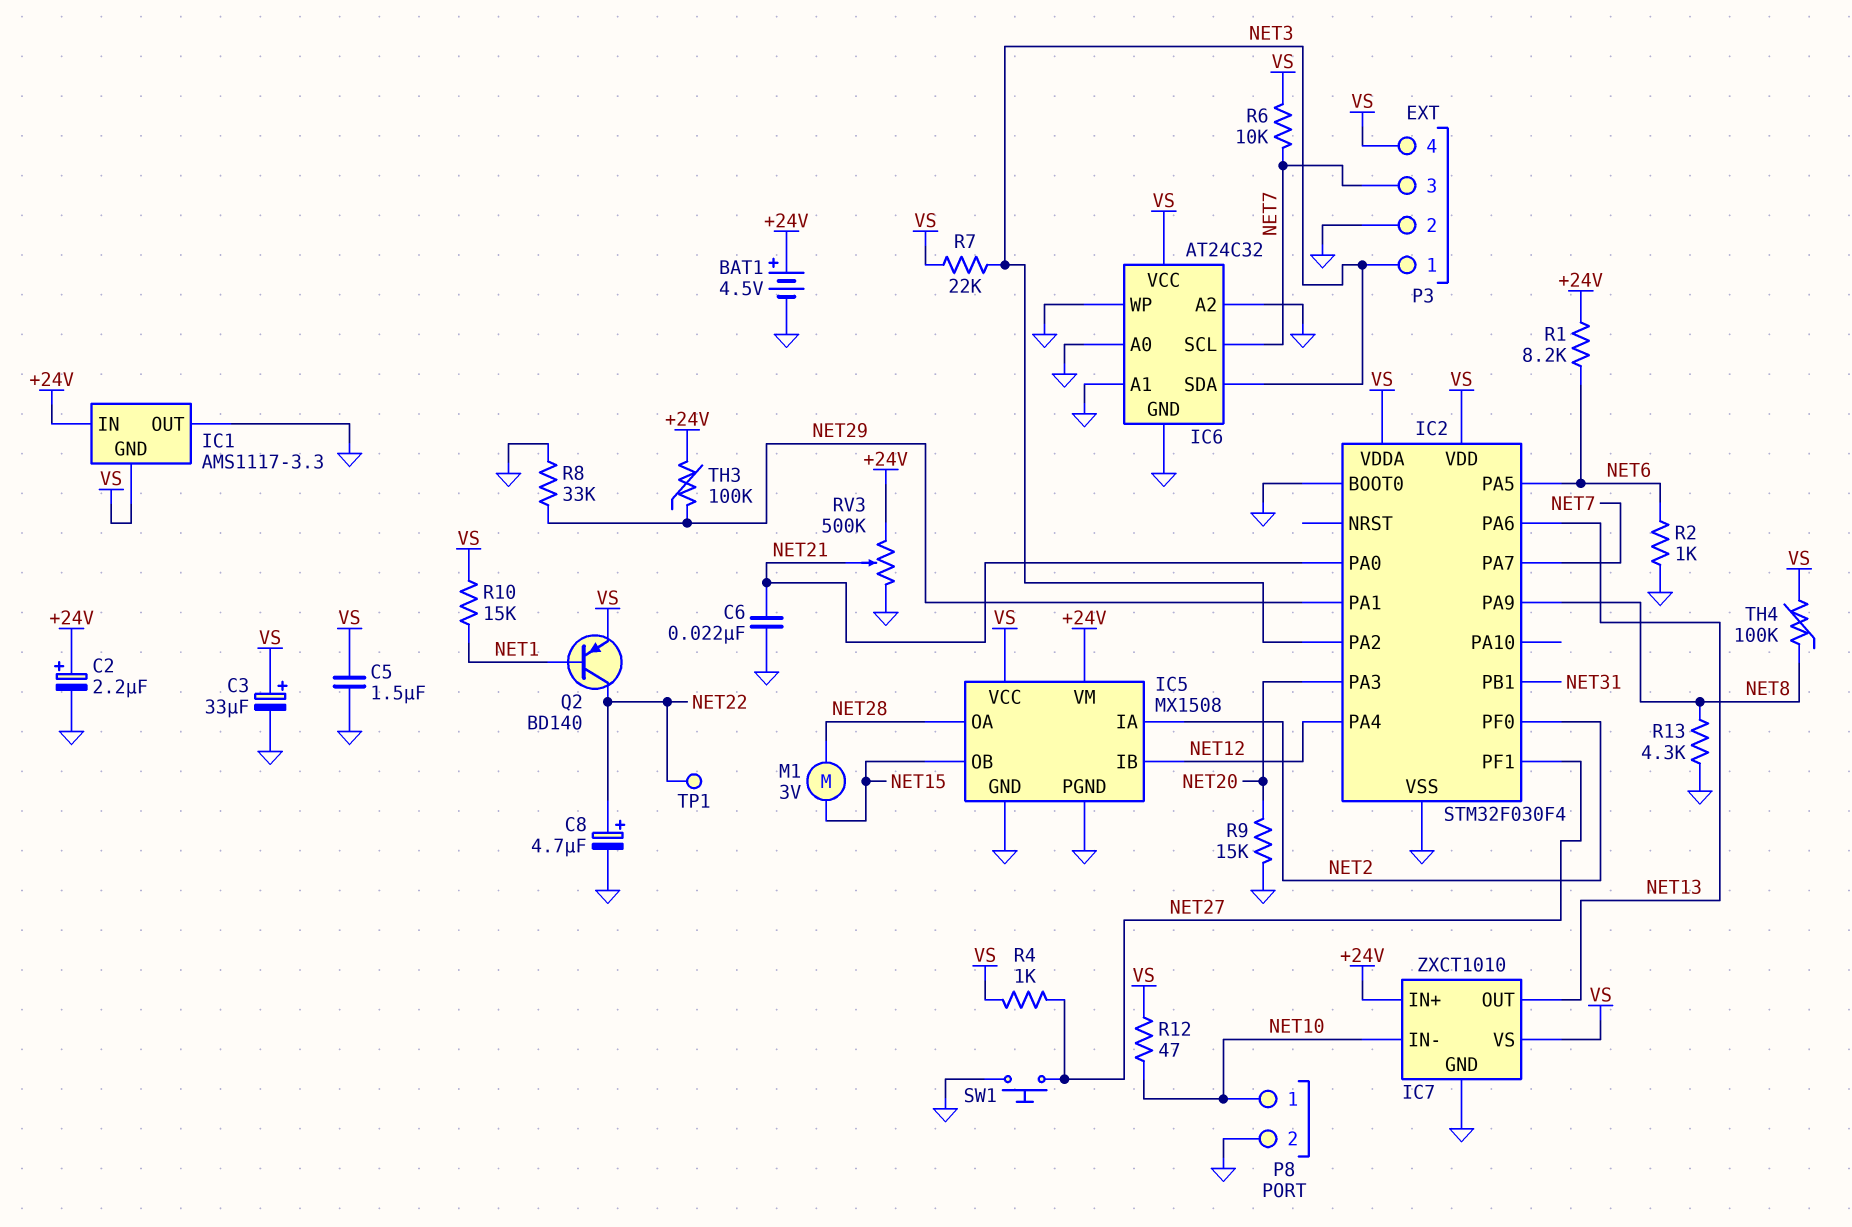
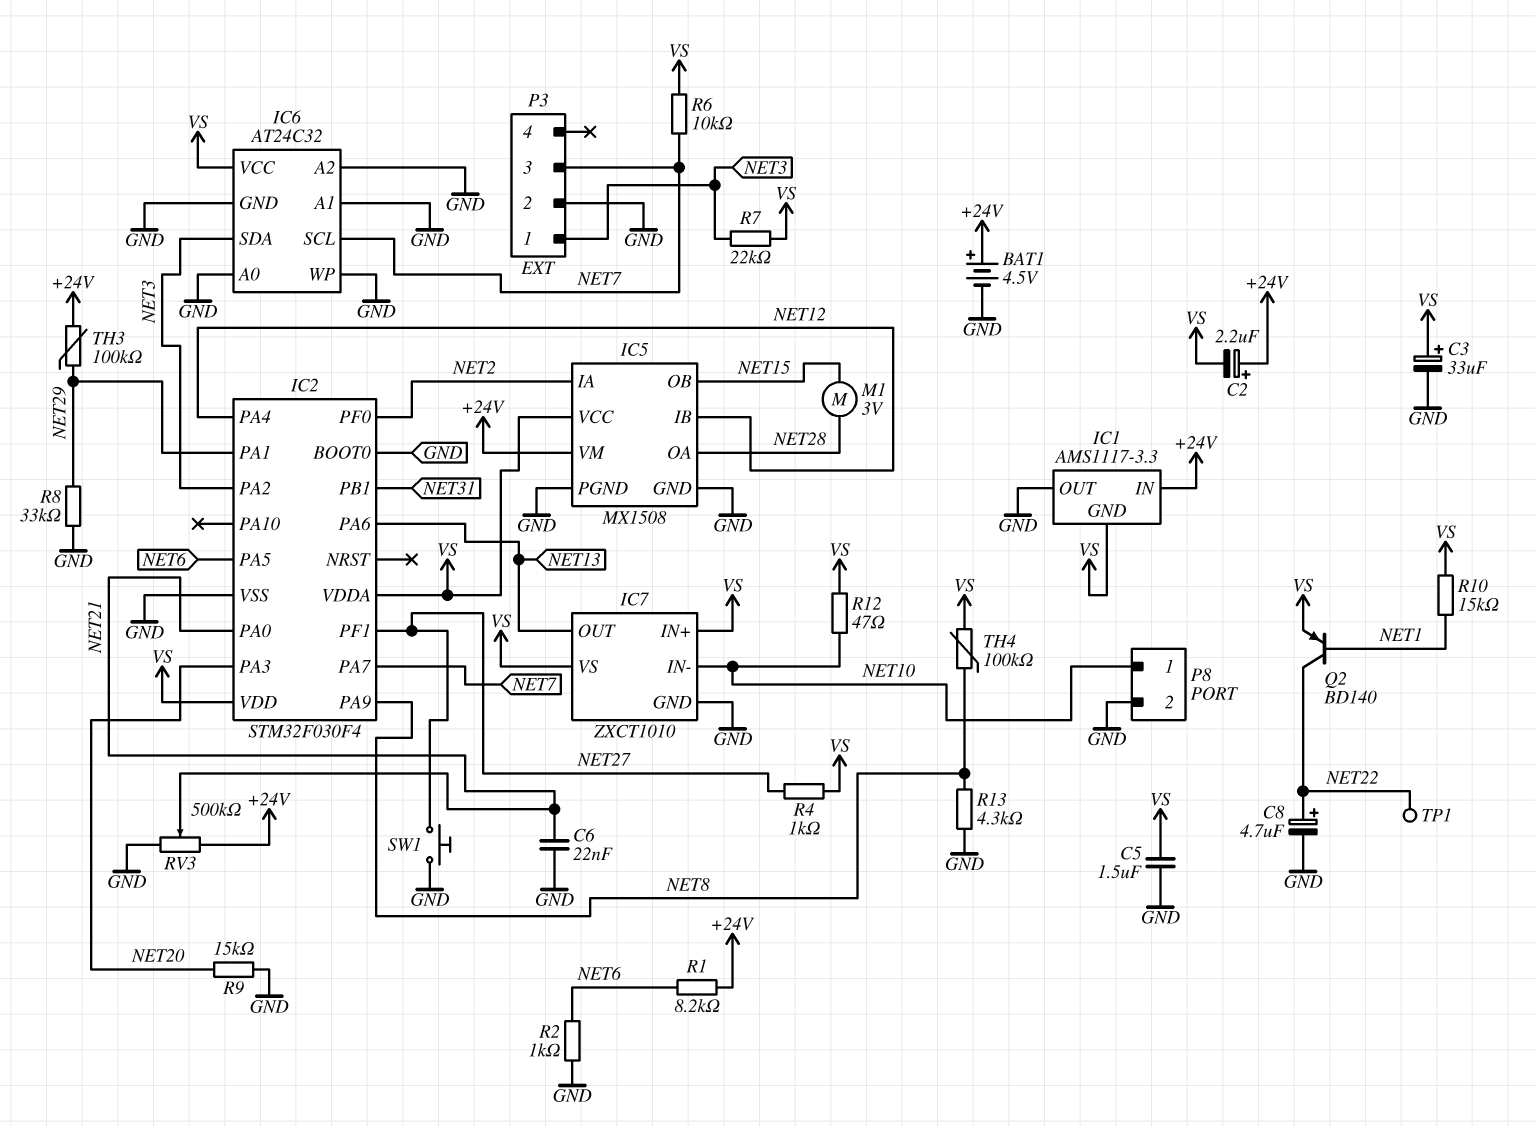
C2: 2.2uF (plus +24V, minus GND) -> 2.2uF (plus +24V, minus VS)
IC7 pin IN+: +24V -> VS
P3 pin 4: VS -> none

